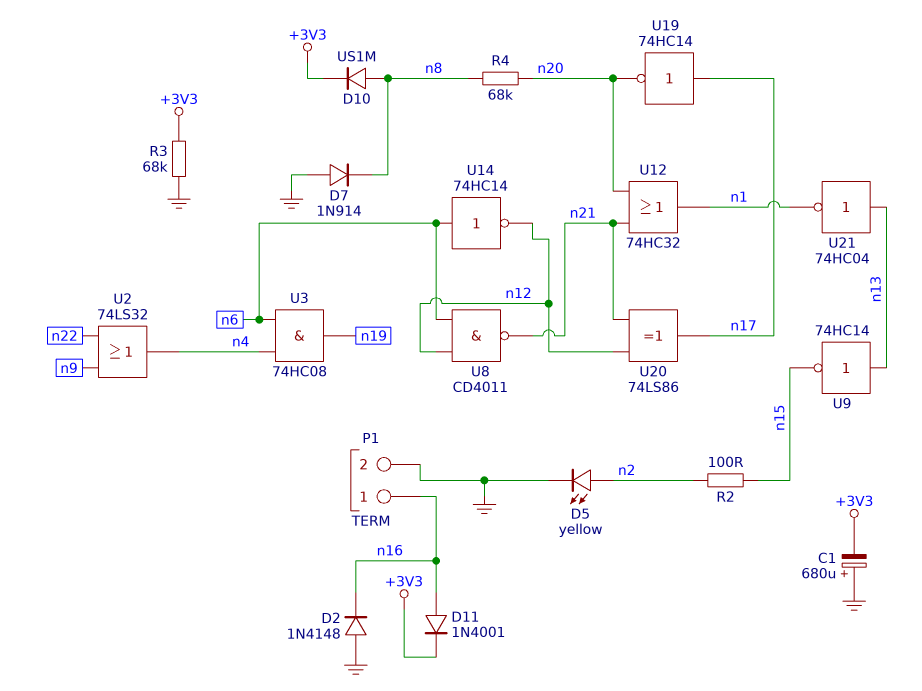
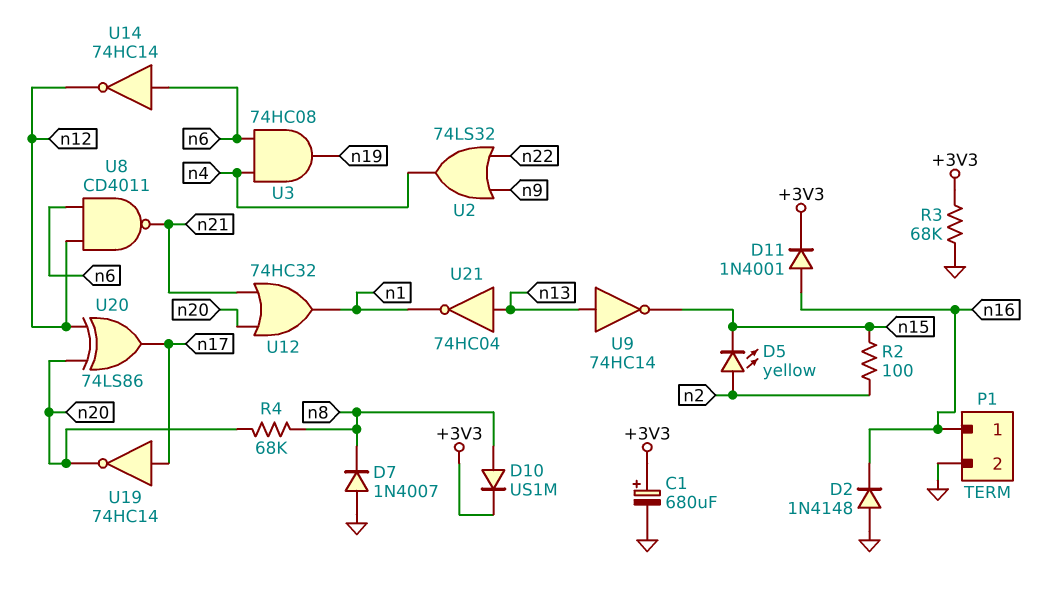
C1: 680uF (plus GND, minus +3V3) -> 680uF (plus +3V3, minus GND)
D5: LED yellow (A n2, K GND) -> LED yellow (A n2, K n15)
D7: diode 1N914 (A GND, K n8) -> diode 1N4007 (A GND, K n8)
U20: XOR 74LS86 (in n12, in n21, out n17) -> XOR 74LS86 (in n12, in n20, out n17)

